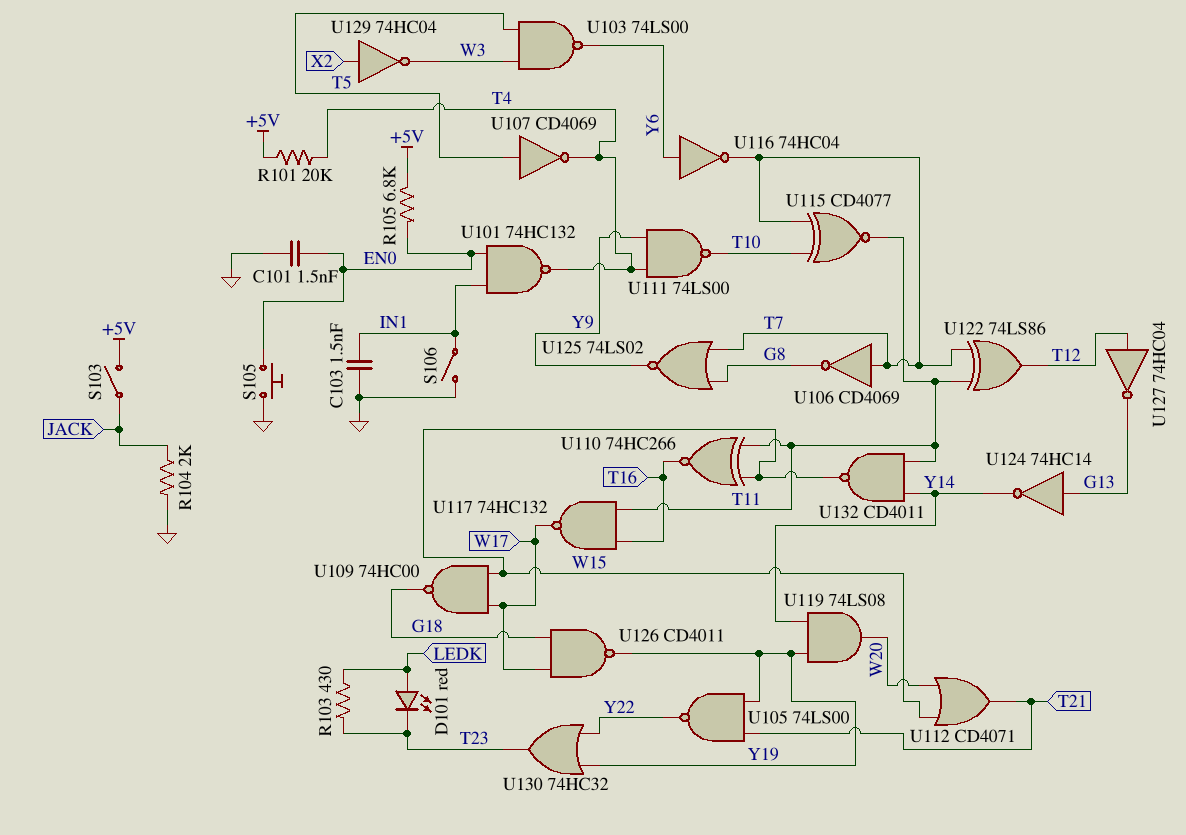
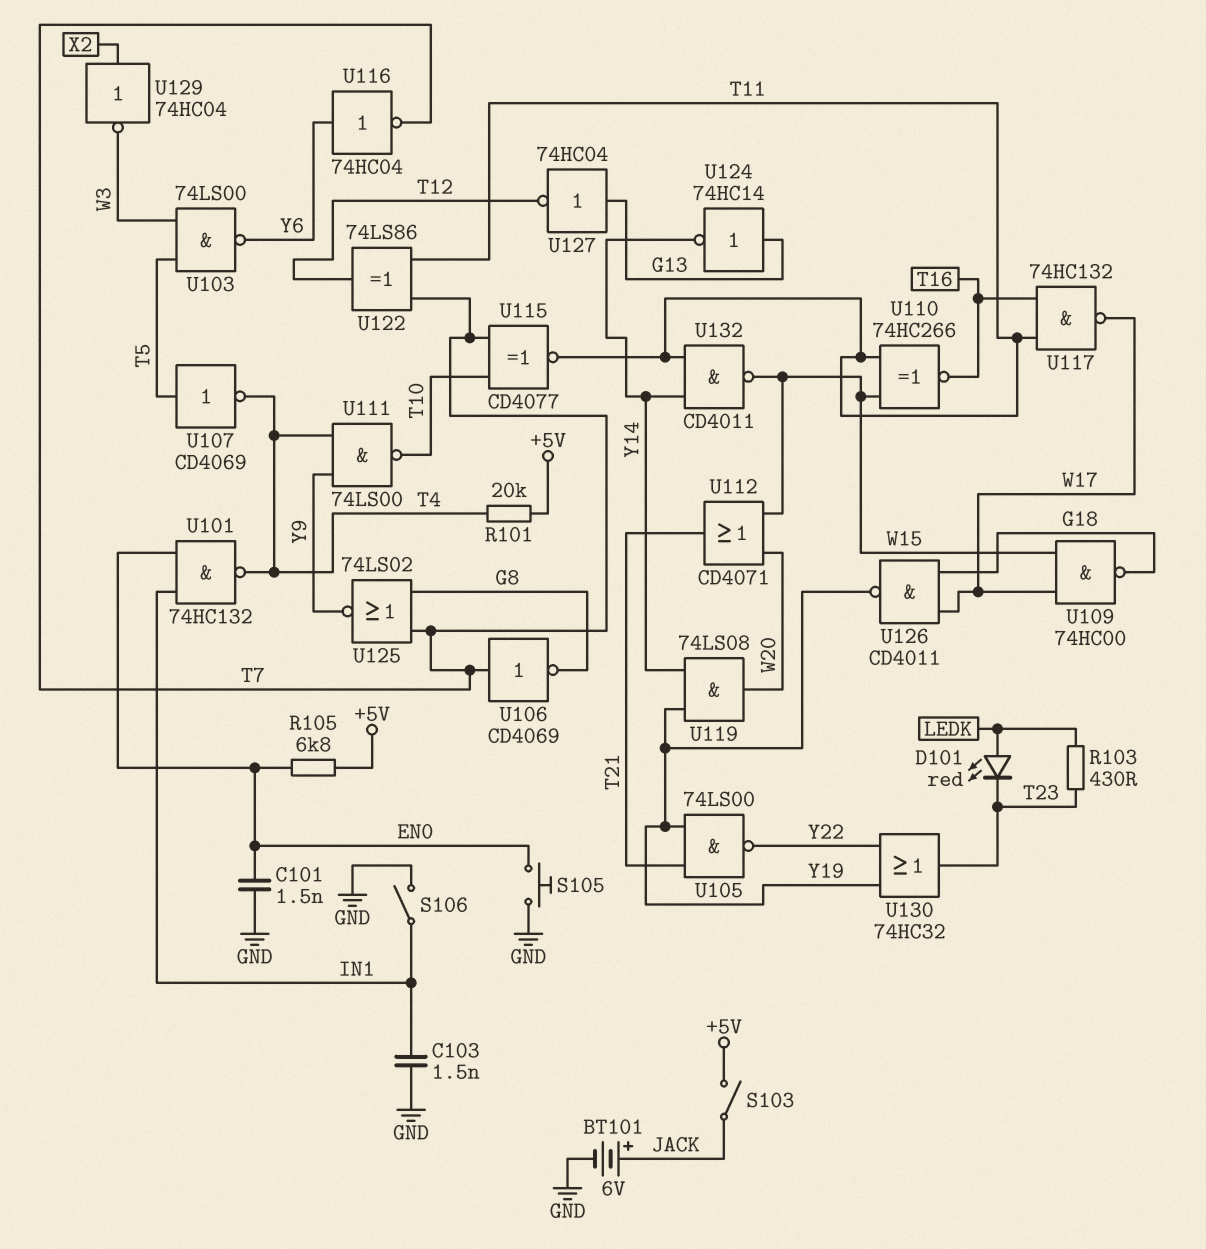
BT101: none -> 6V (plus JACK, minus GND)
R104: 2k (GND, JACK) -> none
U127: NOT 74HC04 (in T12, out G13) -> NOT 74HC04 (in G13, out T12)

